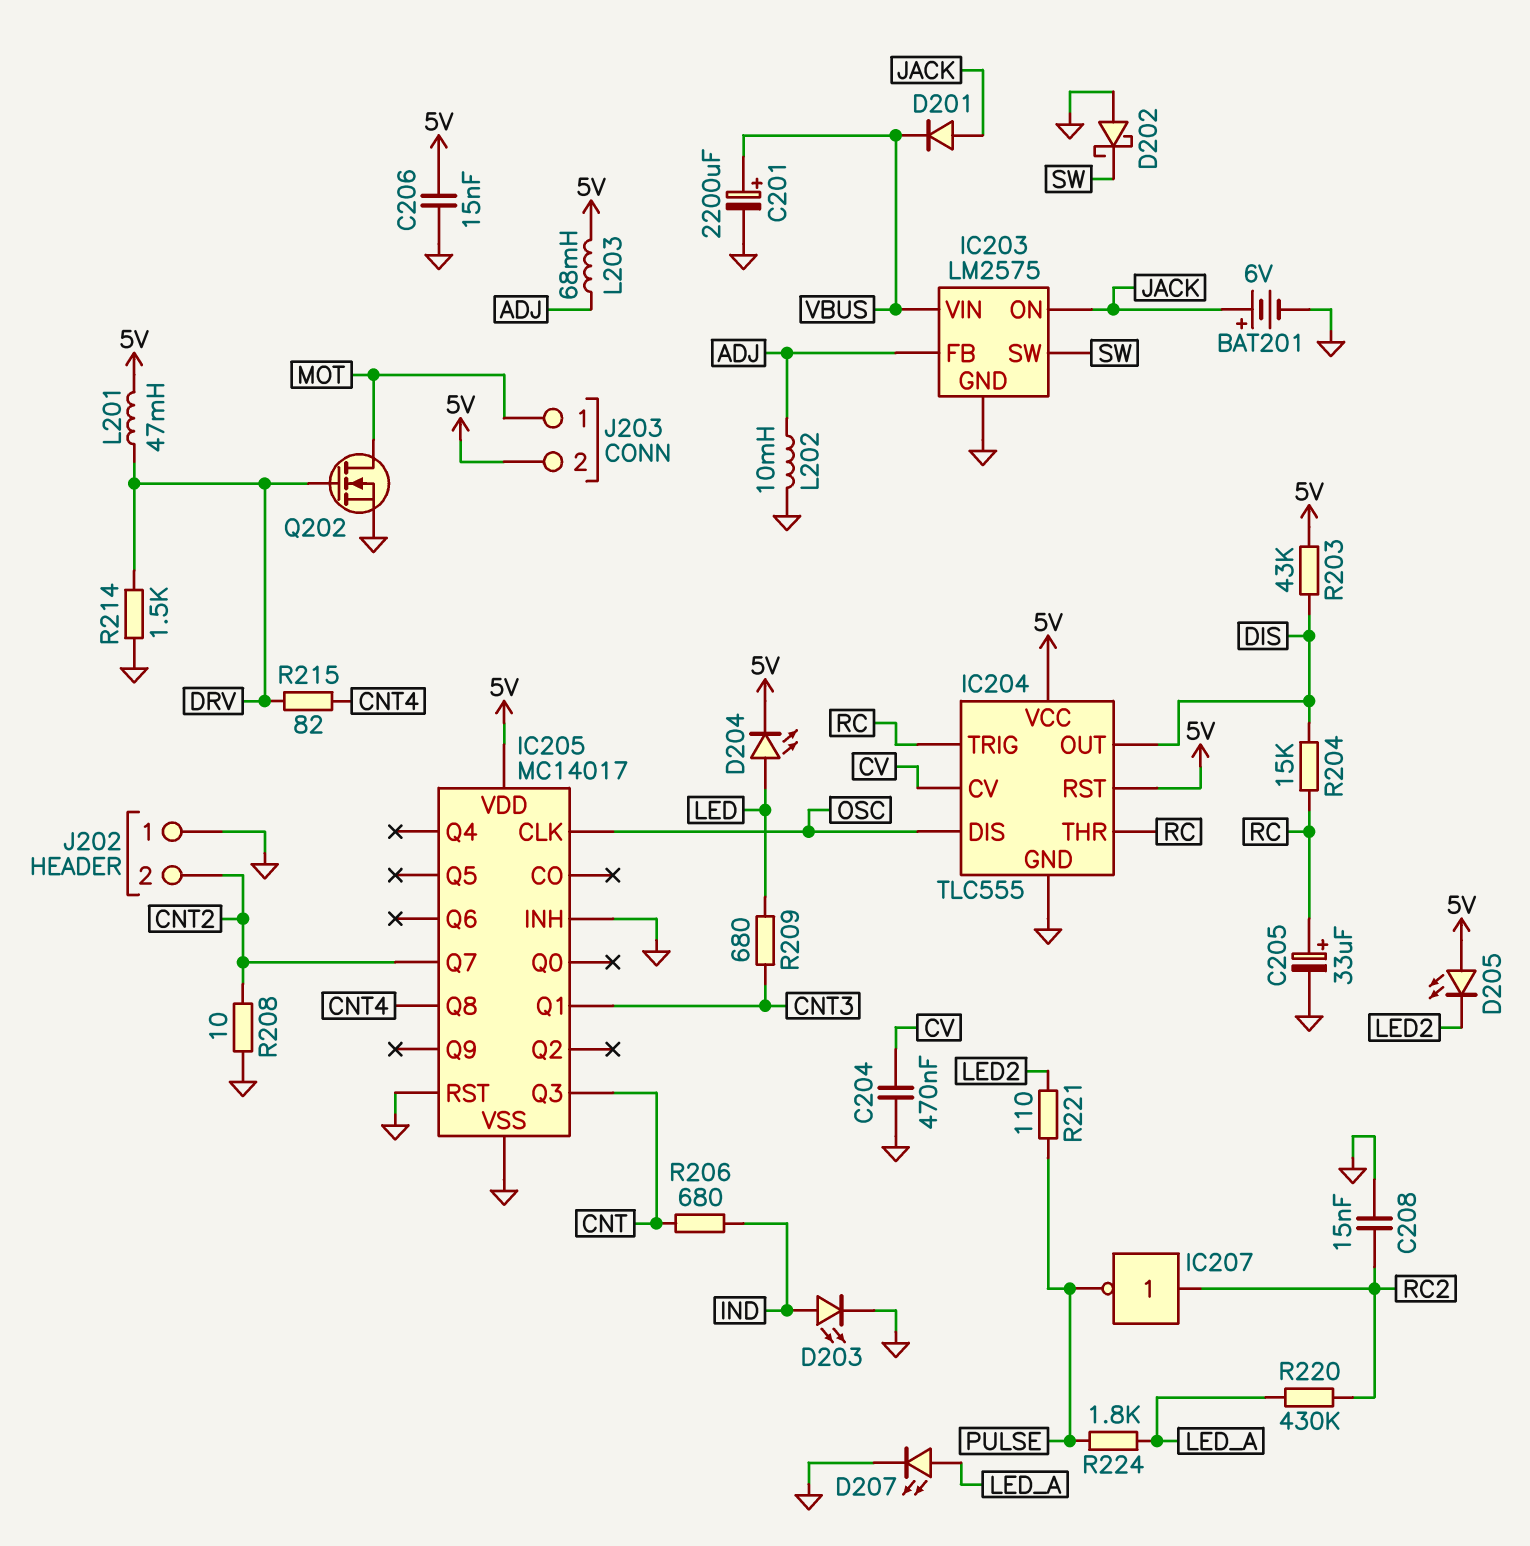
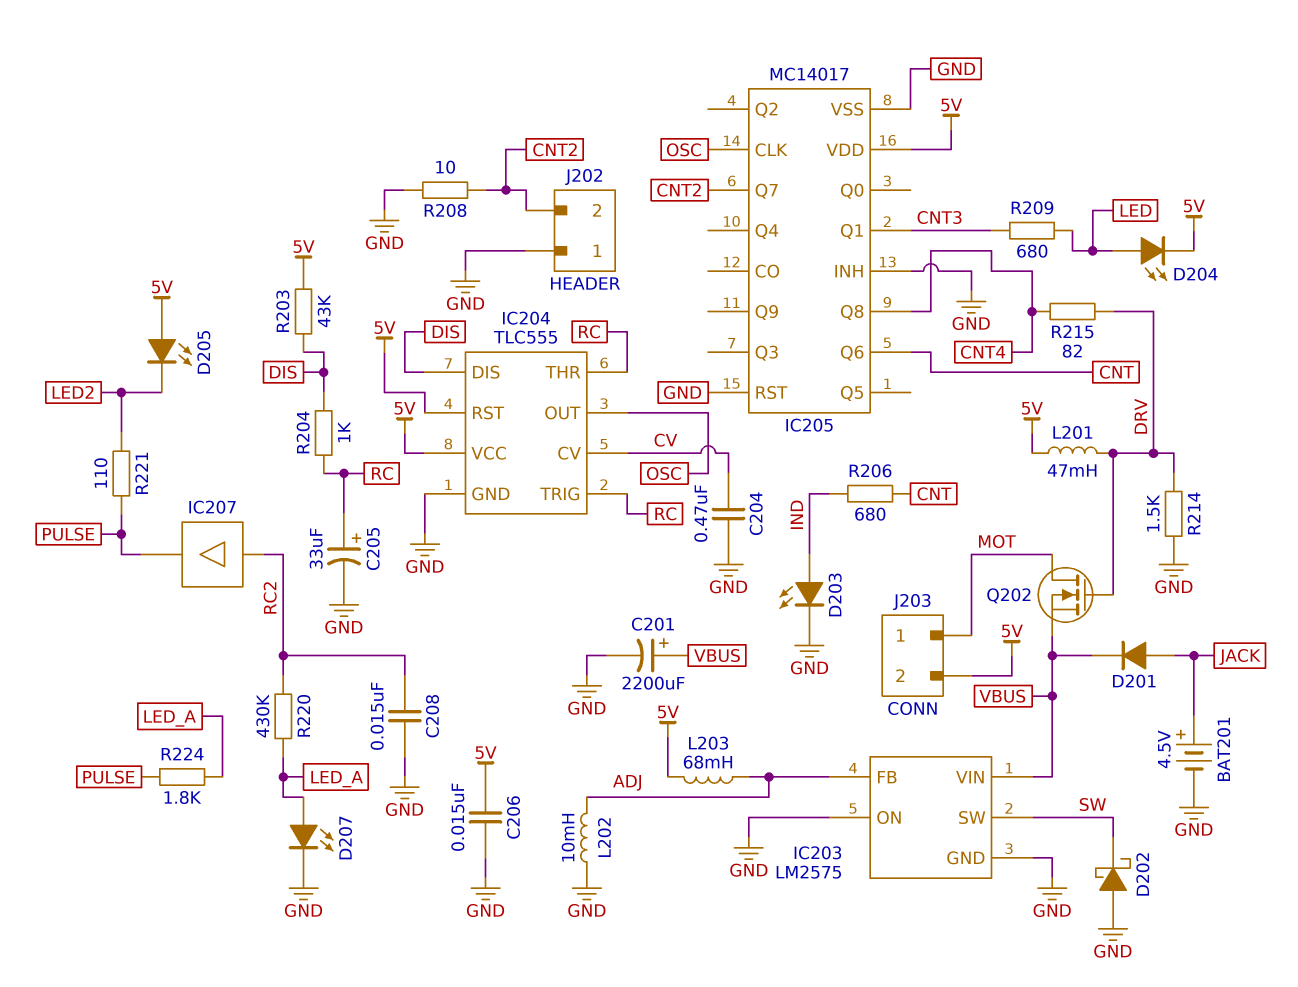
BAT201: 6V (plus JACK, minus GND) -> 4.5V (plus JACK, minus GND)
IC203 pin ON: JACK -> GND
IC204 pin DIS: OSC -> DIS
IC204 pin OUT: DIS -> OSC
IC205 pin Q3: CNT -> none
IC205 pin Q6: none -> CNT
IC207: NOT (in RC2, out PULSE) -> buffer (in RC2, out PULSE)
Q202: NMOS (G DRV, D MOT, S GND) -> NMOS (G DRV, D MOT, S VBUS)
R204: 15k (DIS, RC) -> 1k (DIS, RC)

